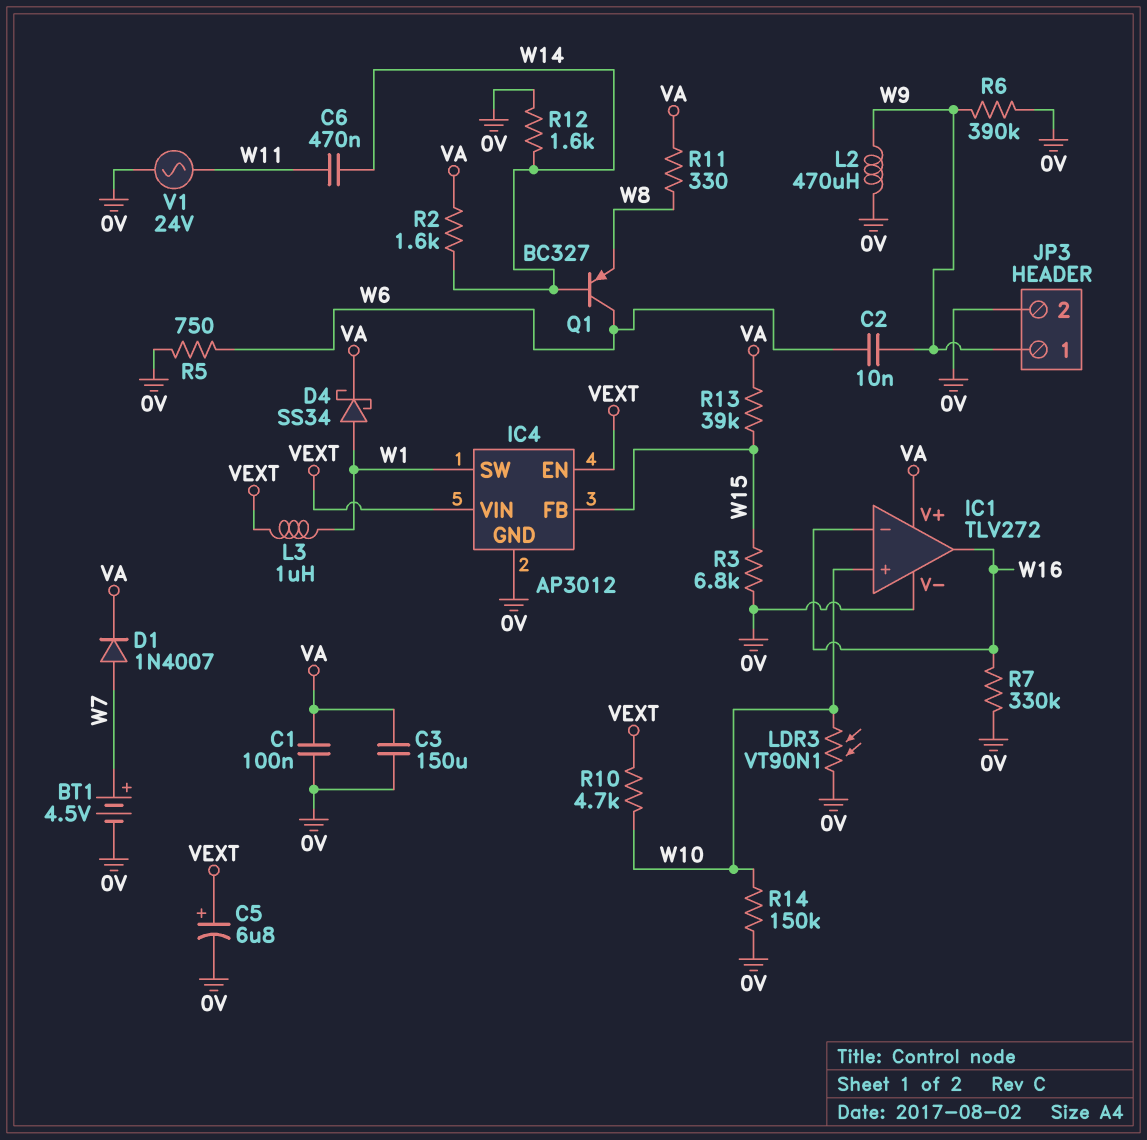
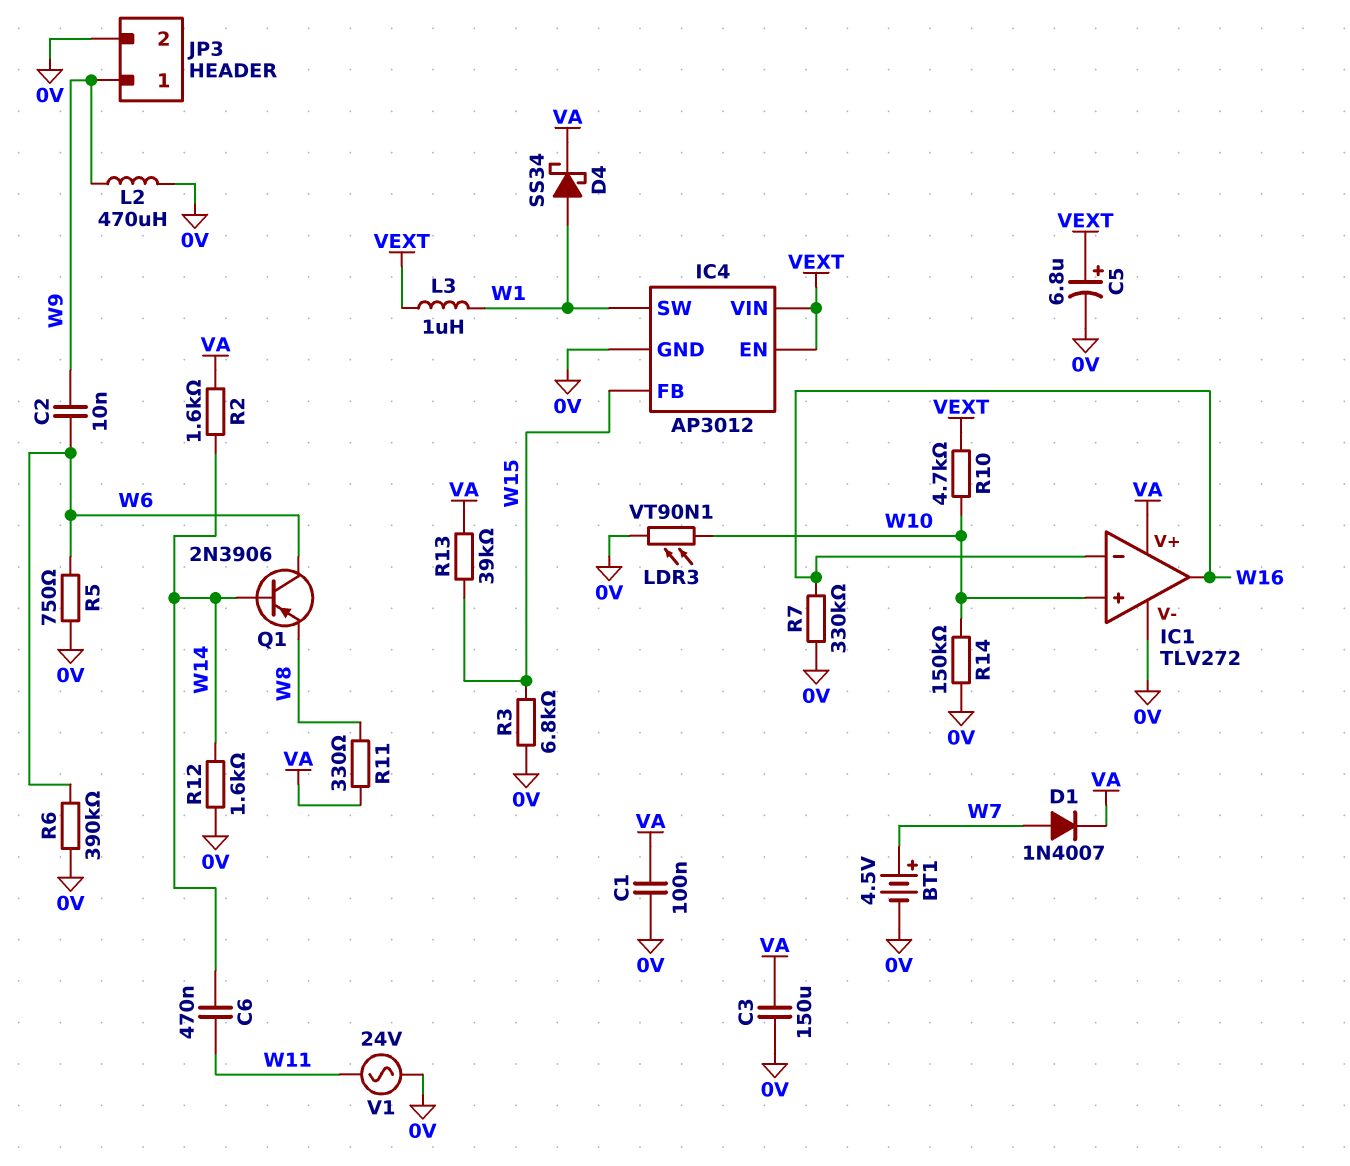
Q1: PNP BC327 (B W14, C W6, E W8) -> PNP 2N3906 (B W14, C W6, E W8)
R6: 390k (0V, W9) -> 390k (0V, W6)

